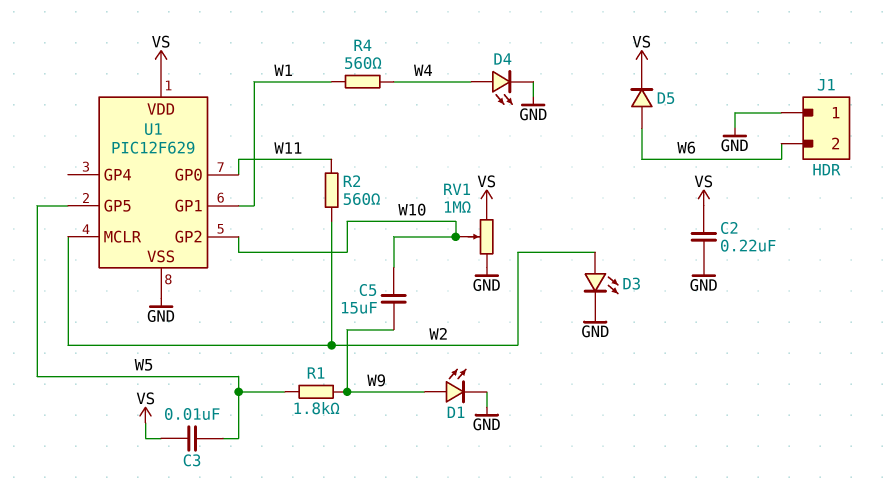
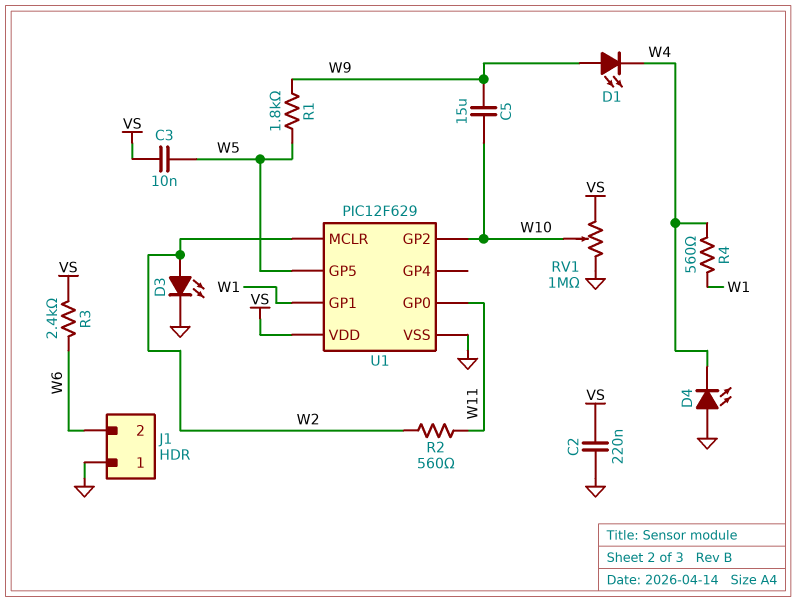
D1: LED (A W9, K GND) -> LED (A W9, K W4)
D4: LED (A W4, K GND) -> LED (A GND, K W4)
D5: diode (A W6, K VS) -> none
R3: none -> 2.4k (VS, W6)

